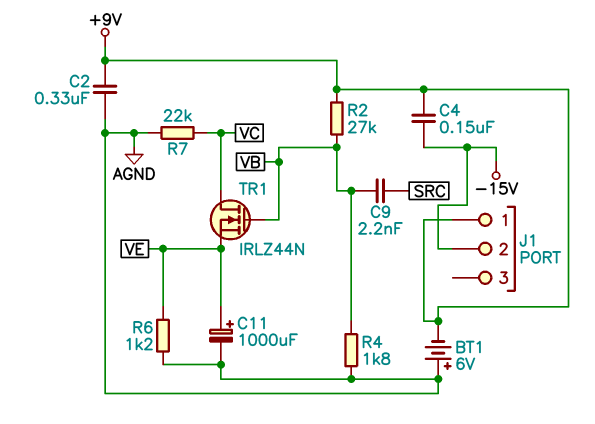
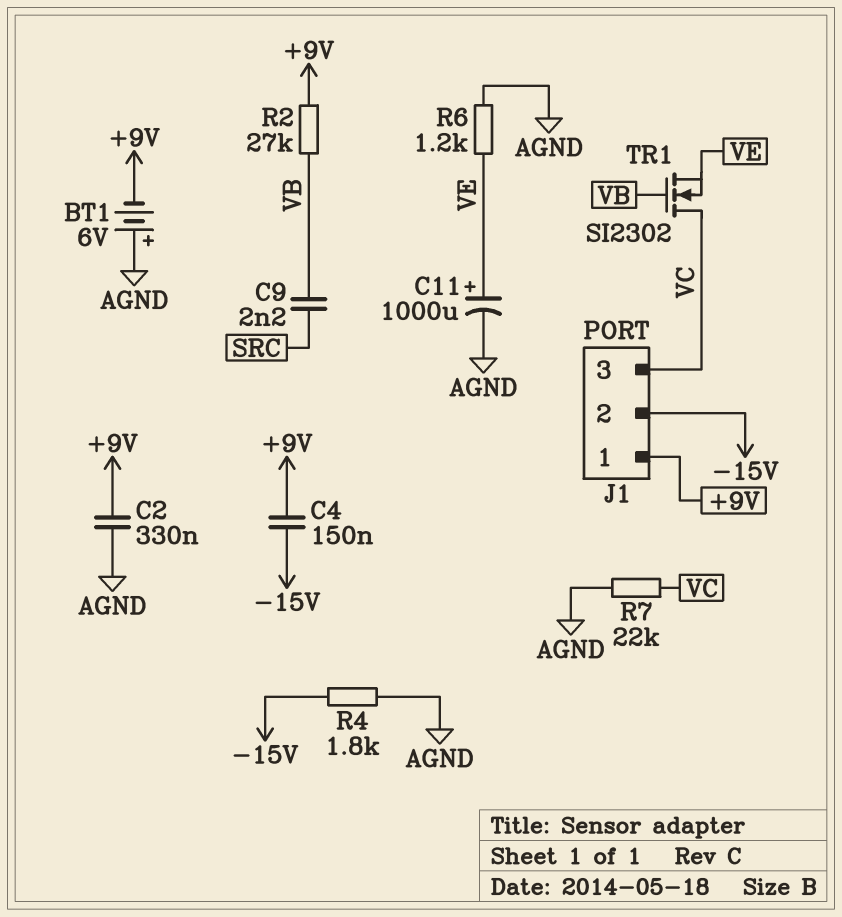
J1 pin 3: none -> VC
R4: 1.8k (AGND, VB) -> 1.8k (-15V, AGND)
TR1: NMOS IRLZ44N (G VB, D VC, S VE) -> NMOS SI2302 (G VB, D VC, S VE)

